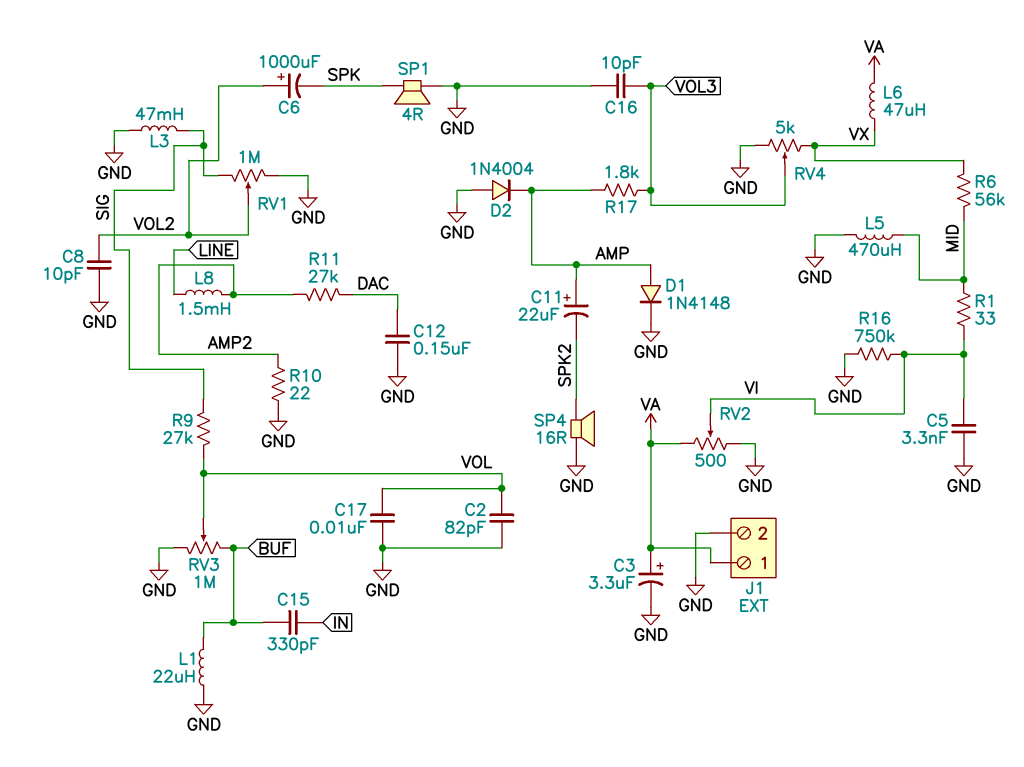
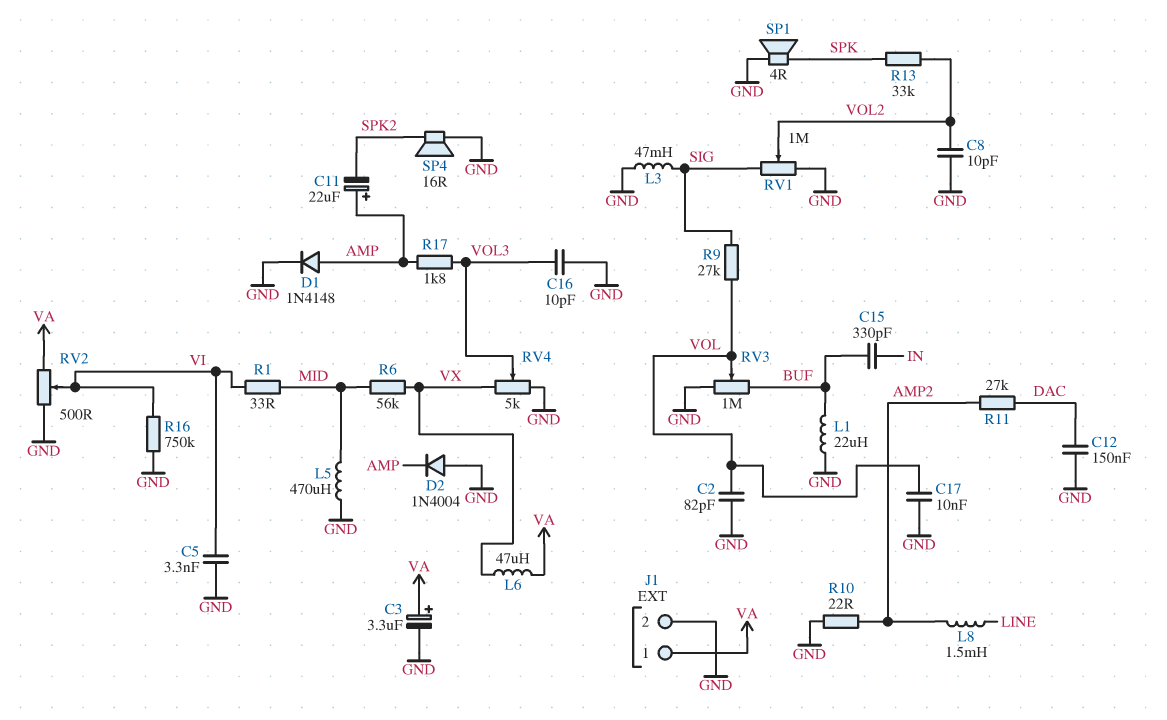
C6: 1000uF (plus VOL2, minus SPK) -> none
R13: none -> 33k (SPK, VOL2)

